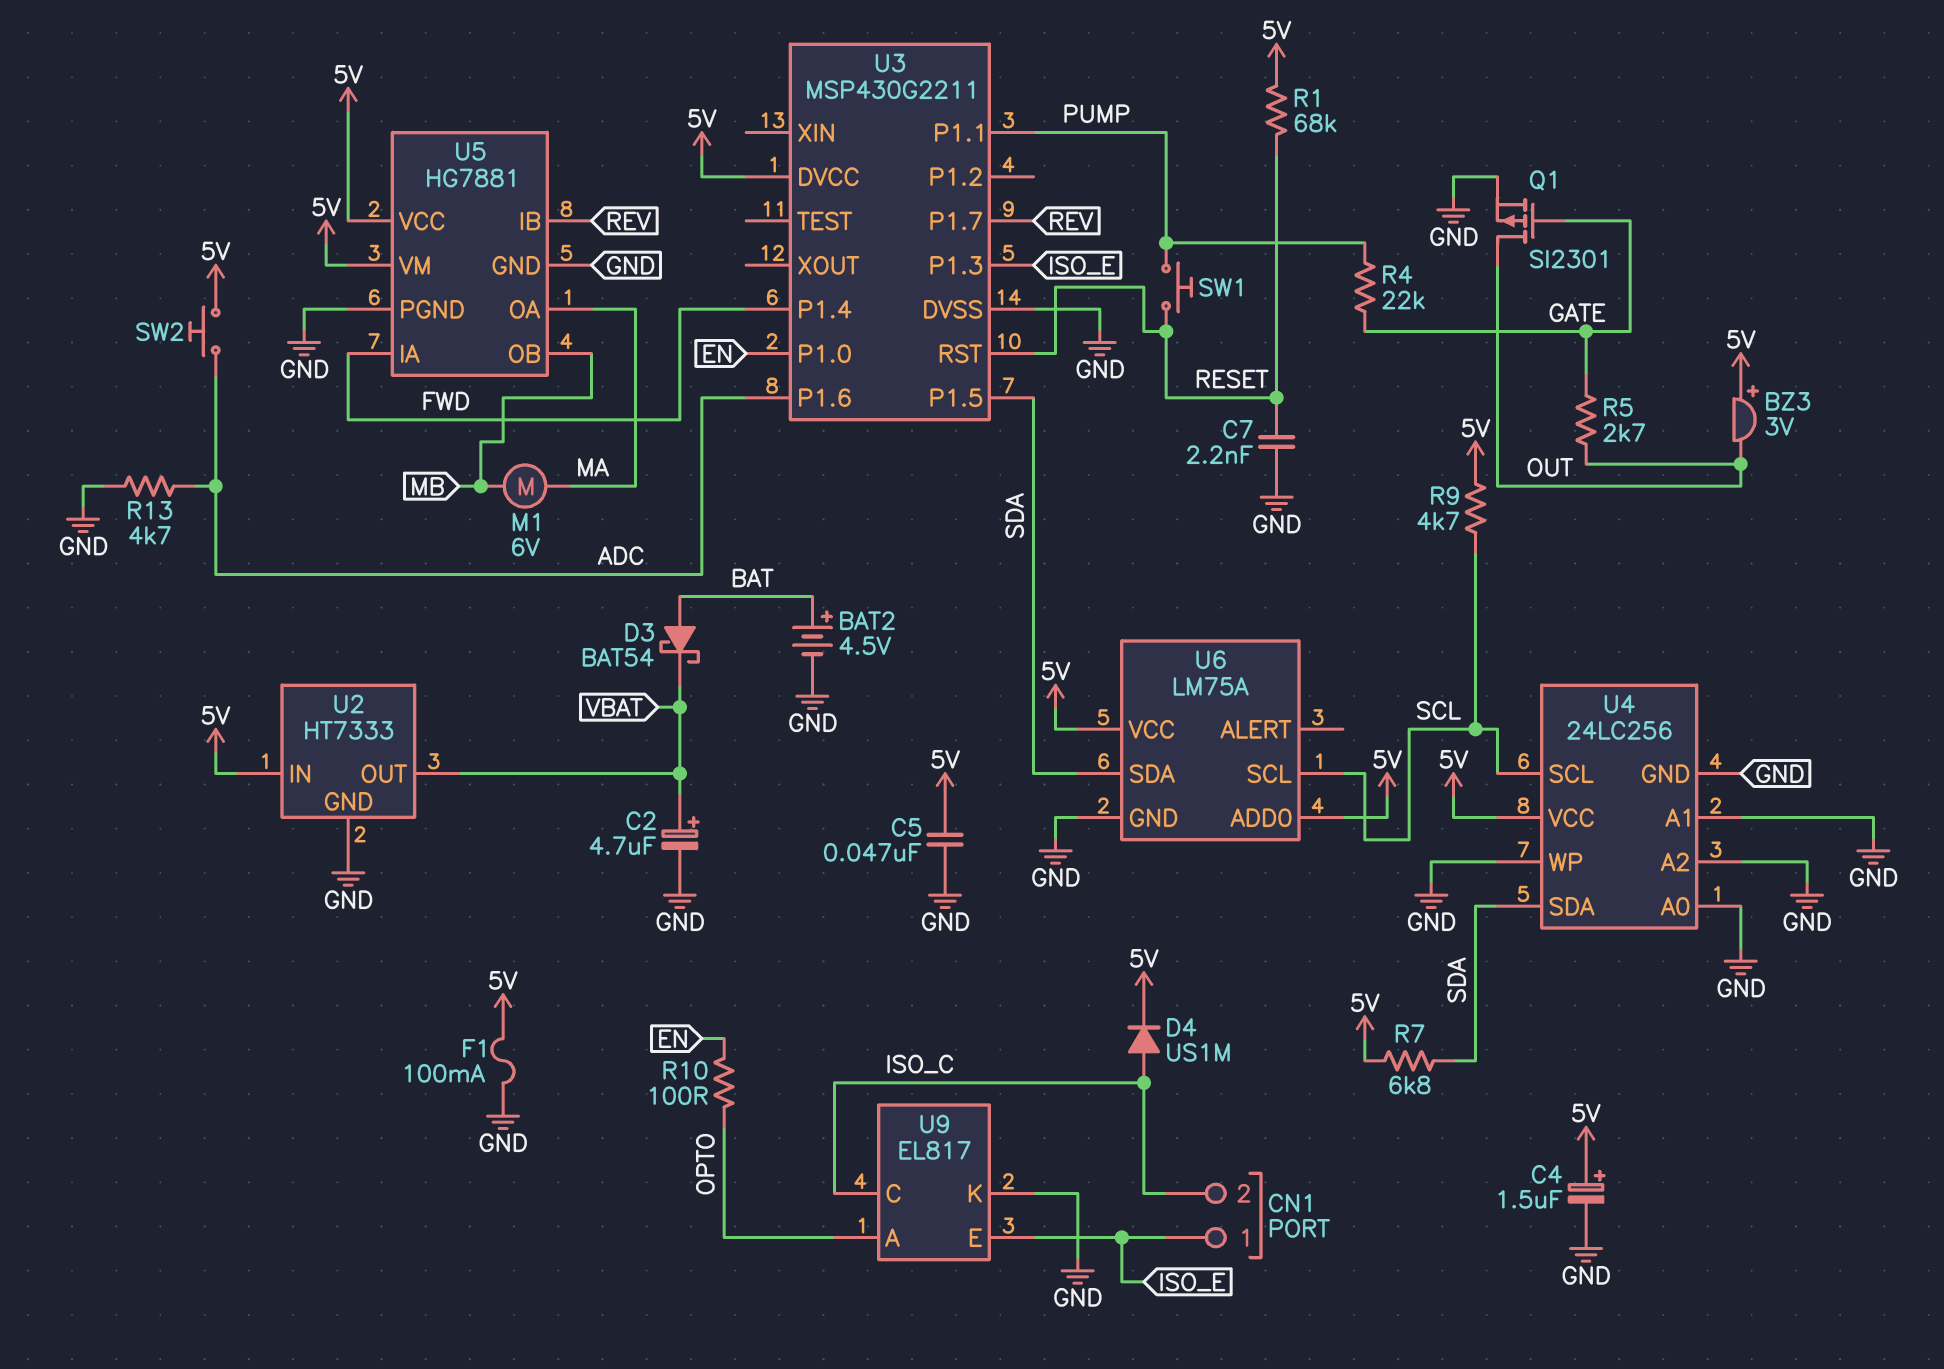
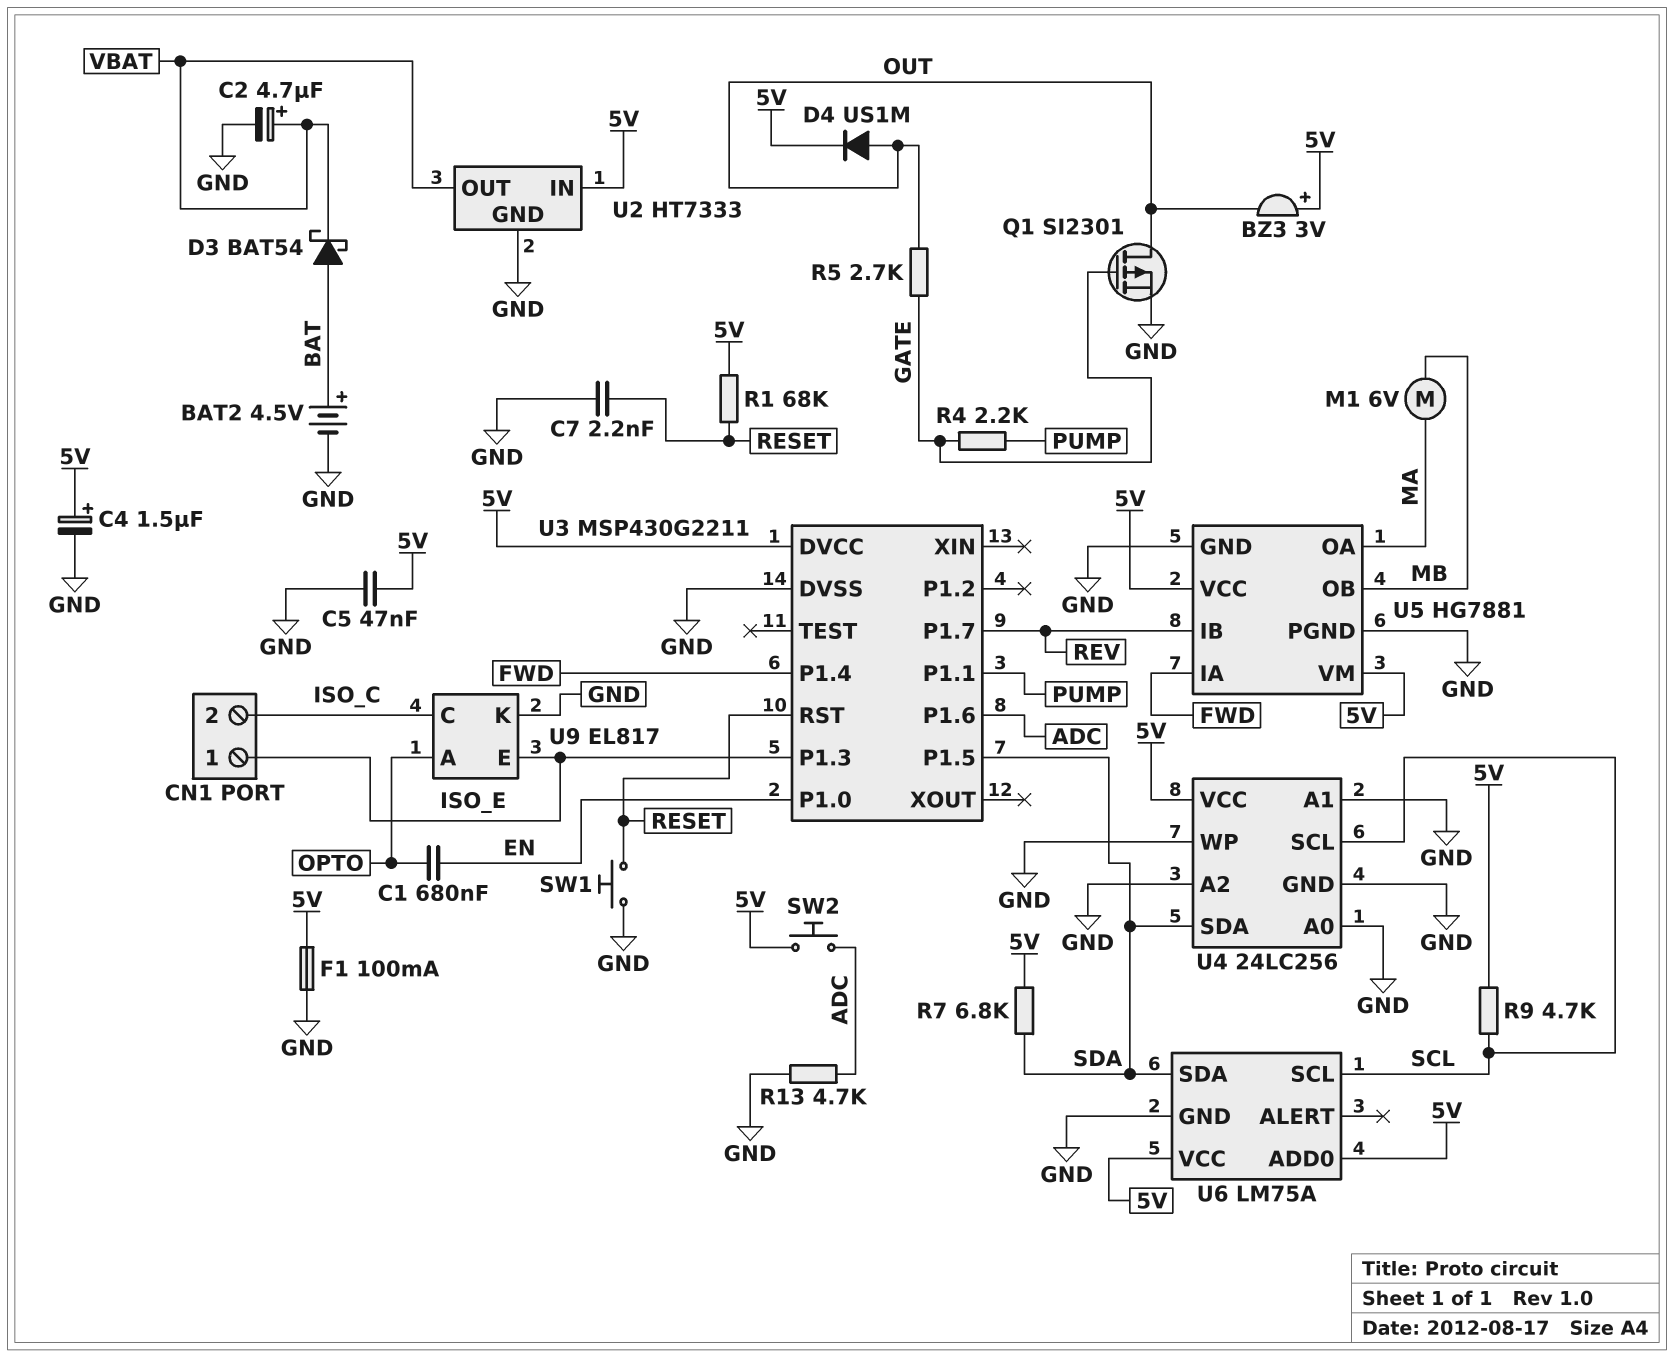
C1: none -> 680nF (EN, OPTO)
D4: diode US1M (A ISO_C, K 5V) -> diode US1M (A OUT, K 5V)
R4: 22k (GATE, PUMP) -> 2.2k (GATE, PUMP)
R10: 100 (EN, OPTO) -> none
SW1: button (PUMP, RESET) -> button (GND, RESET)

